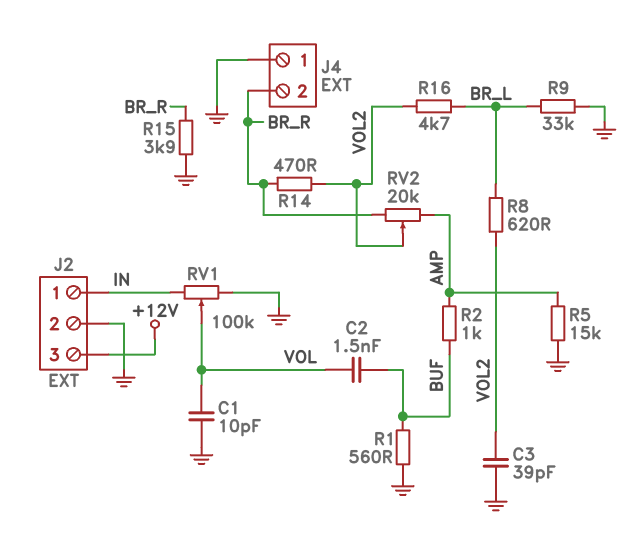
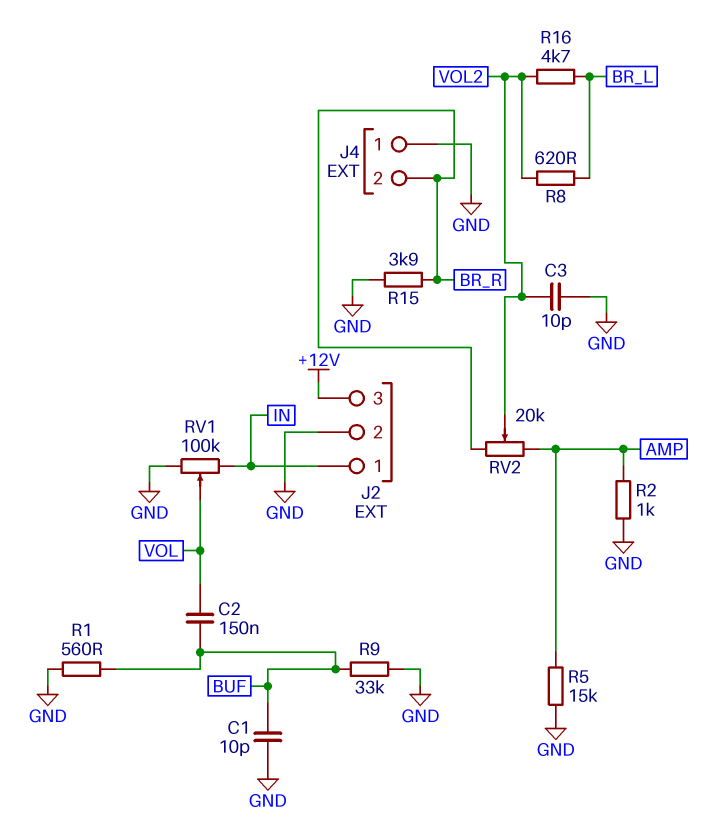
C1: 10pF (GND, VOL) -> 10pF (BUF, GND)
C2: 1.5nF (BUF, VOL) -> 150nF (BUF, VOL)
C3: 39pF (GND, VOL2) -> 10pF (GND, VOL2)
R2: 1k (AMP, BUF) -> 1k (AMP, GND)
R9: 33k (BR_L, GND) -> 33k (BUF, GND)
R14: 470 (BR_R, VOL2) -> none

